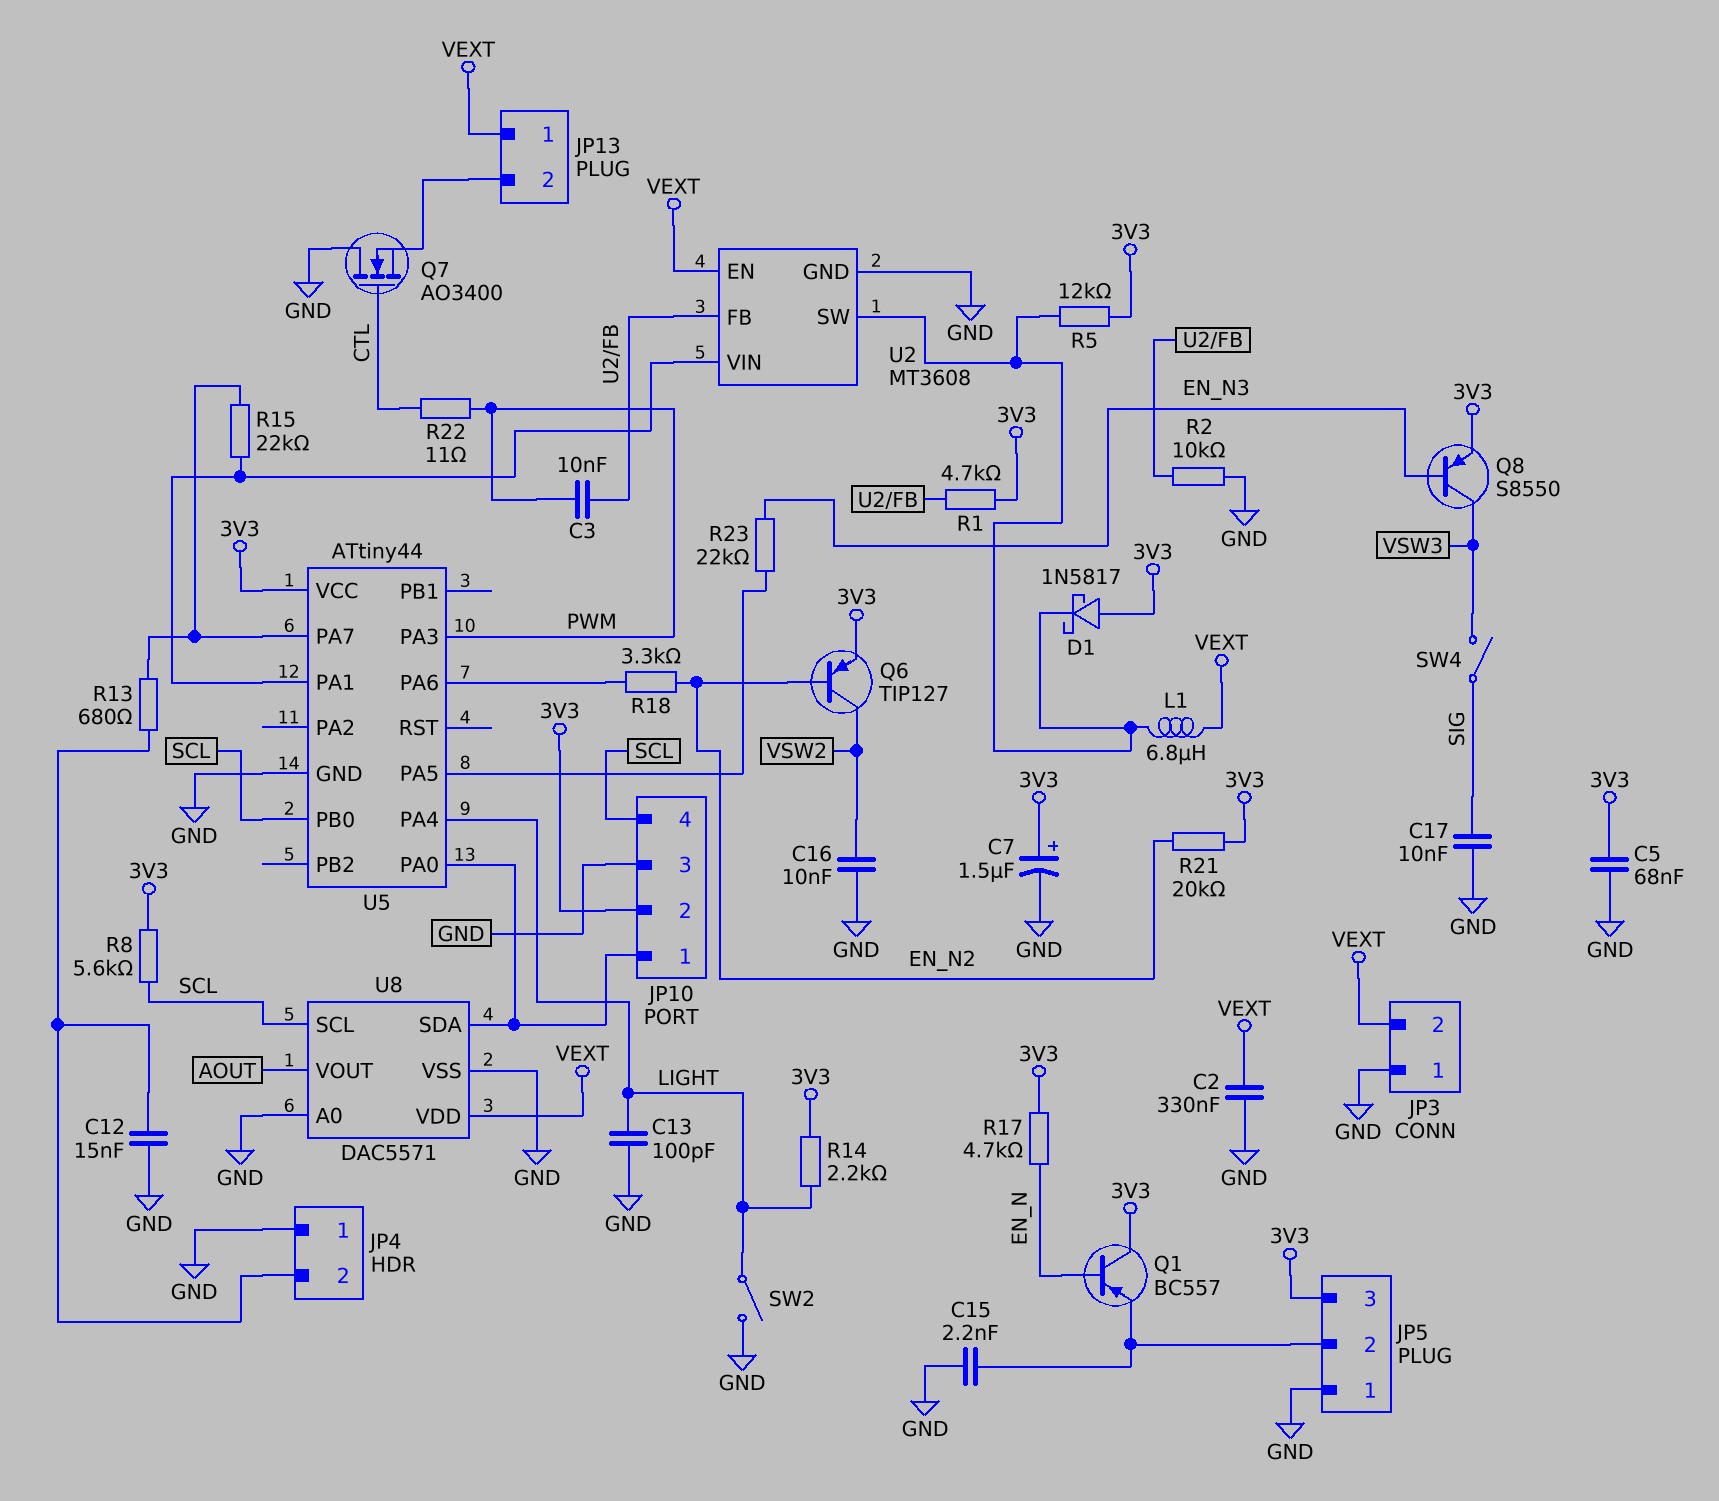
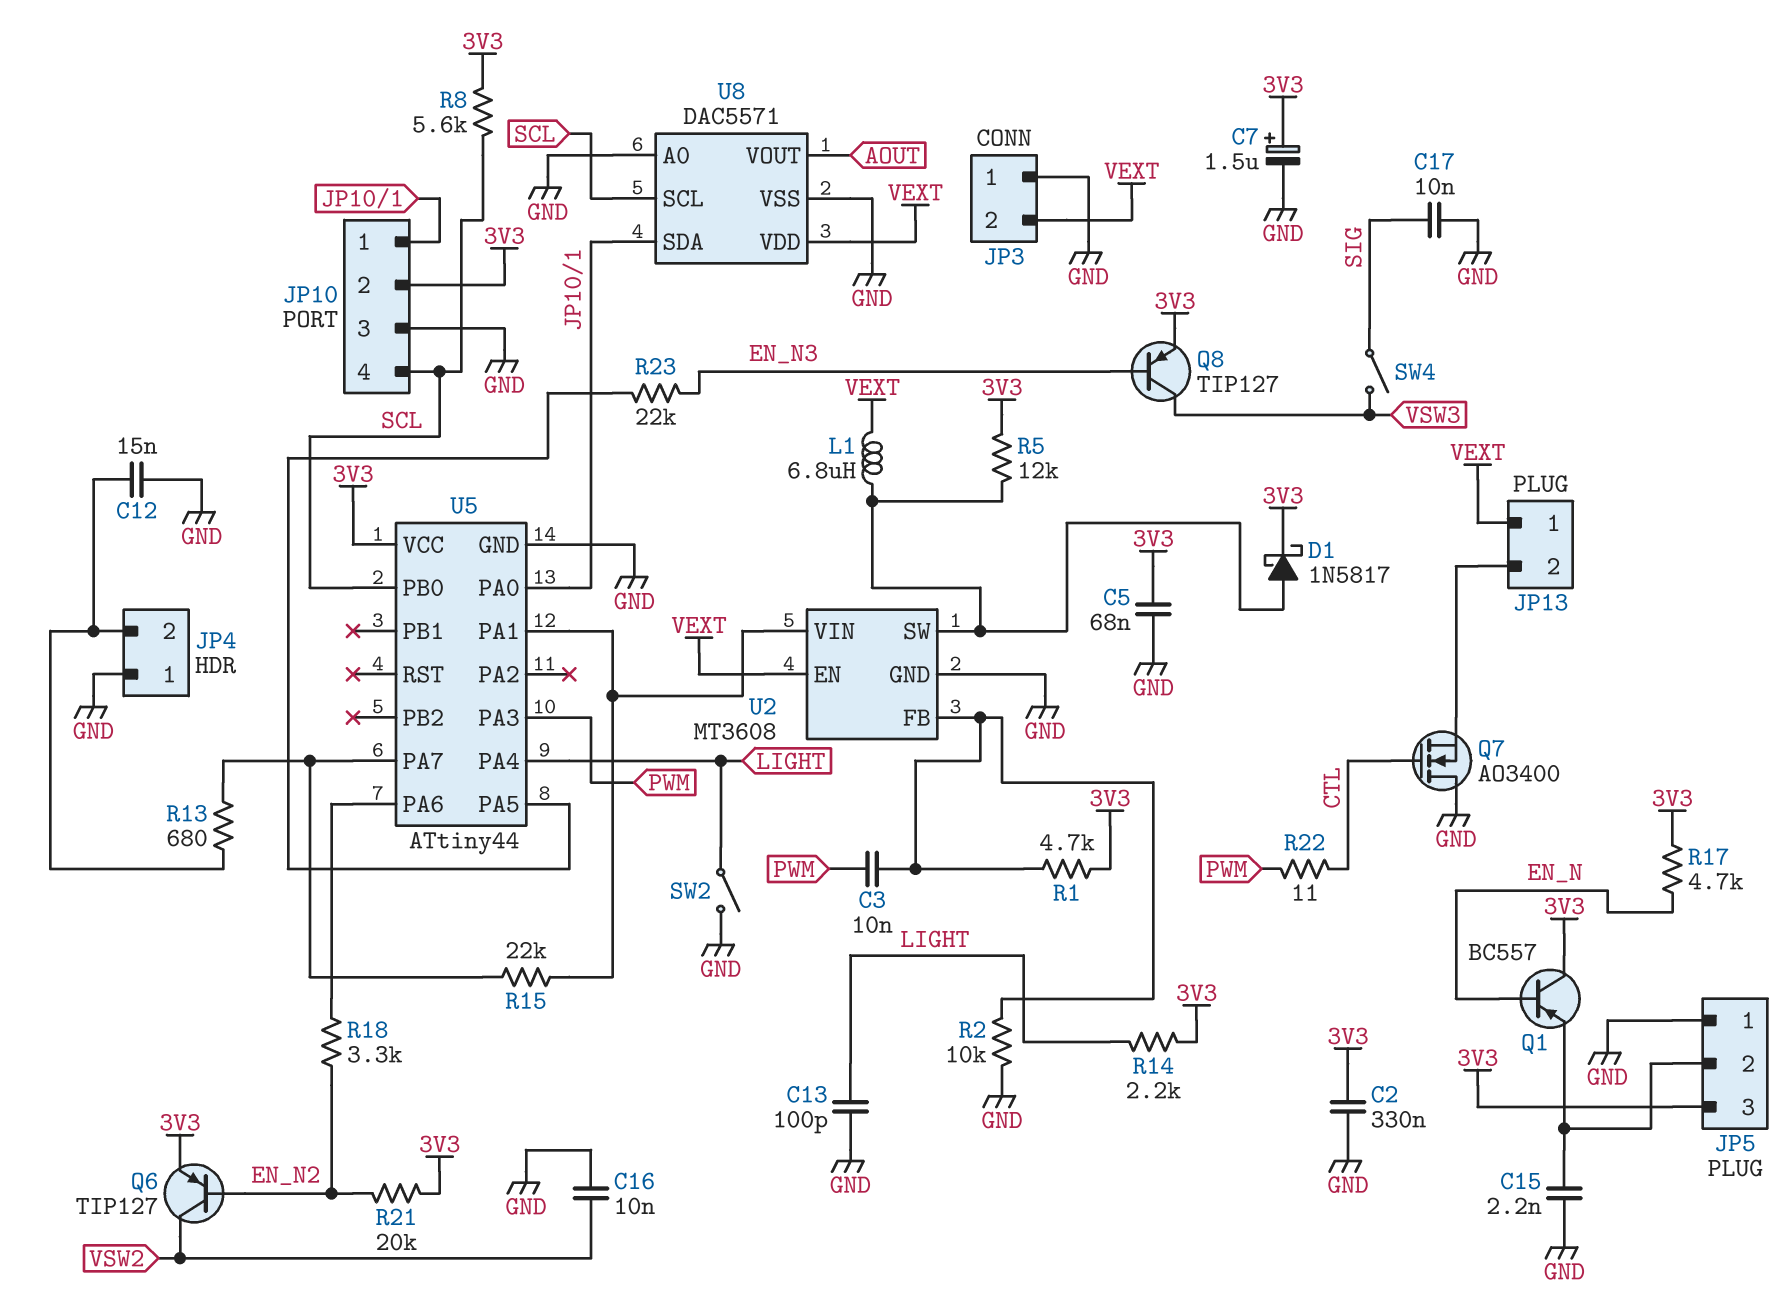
C2: 330nF (GND, VEXT) -> 330nF (3V3, GND)
D1: schottky 1N5817 (A 3V3, K U2/SW) -> schottky 1N5817 (A U2/SW, K 3V3)
Q8: PNP S8550 (B EN_N3, C VSW3, E 3V3) -> PNP TIP127 (B EN_N3, C VSW3, E 3V3)

